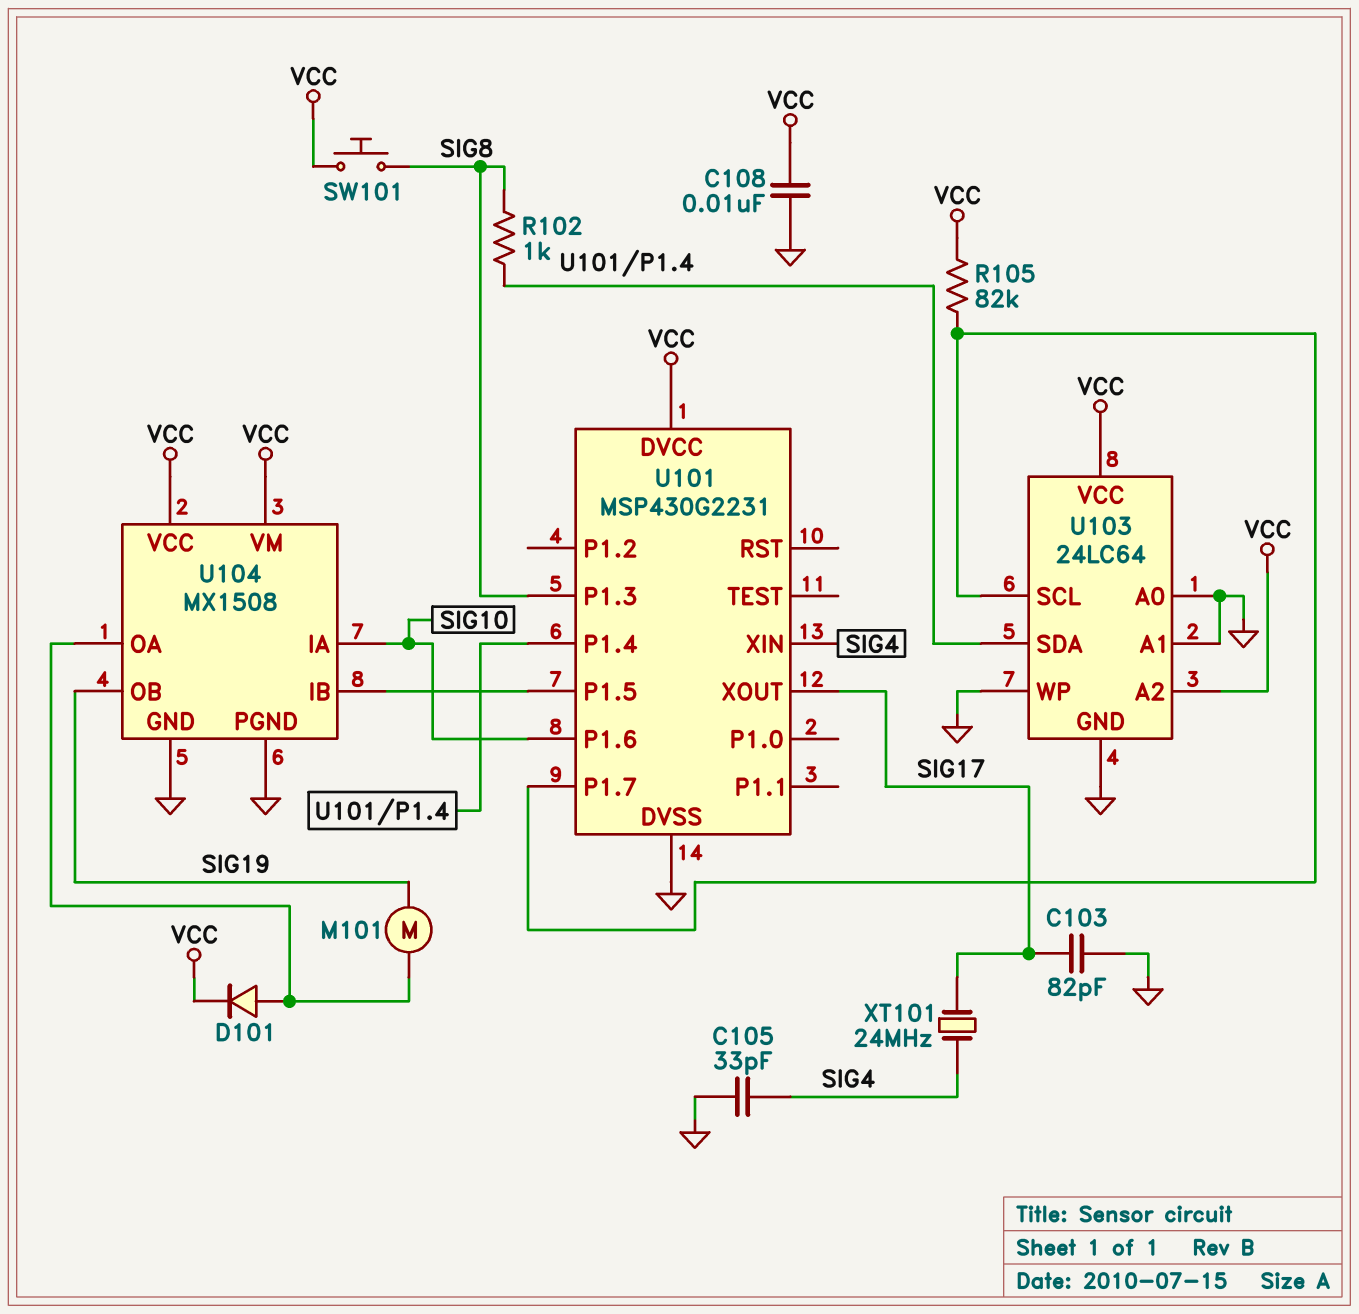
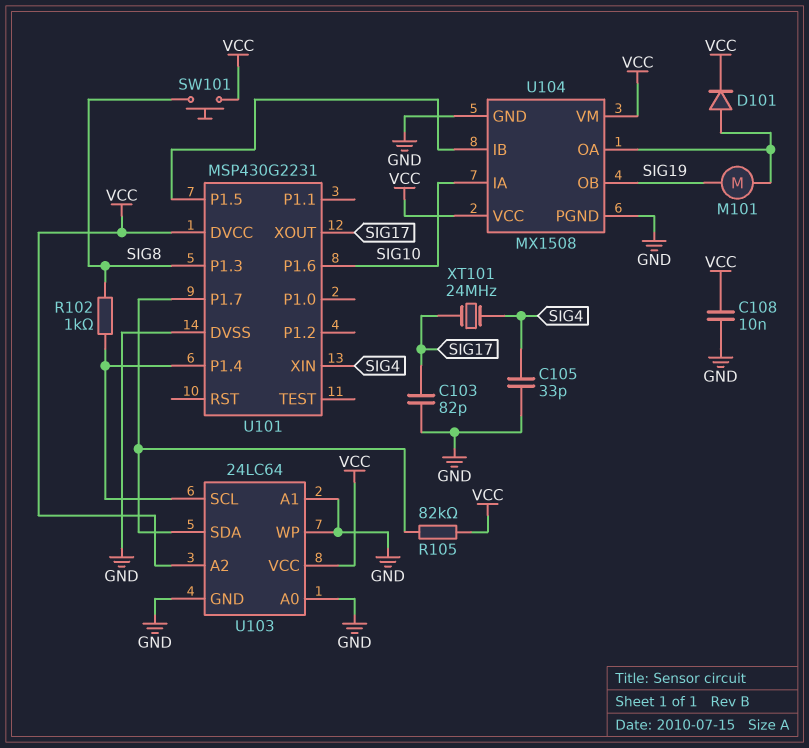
U103 pin SCL: U101/P1.7 -> U101/P1.4
U103 pin SDA: U101/P1.4 -> U101/P1.7

